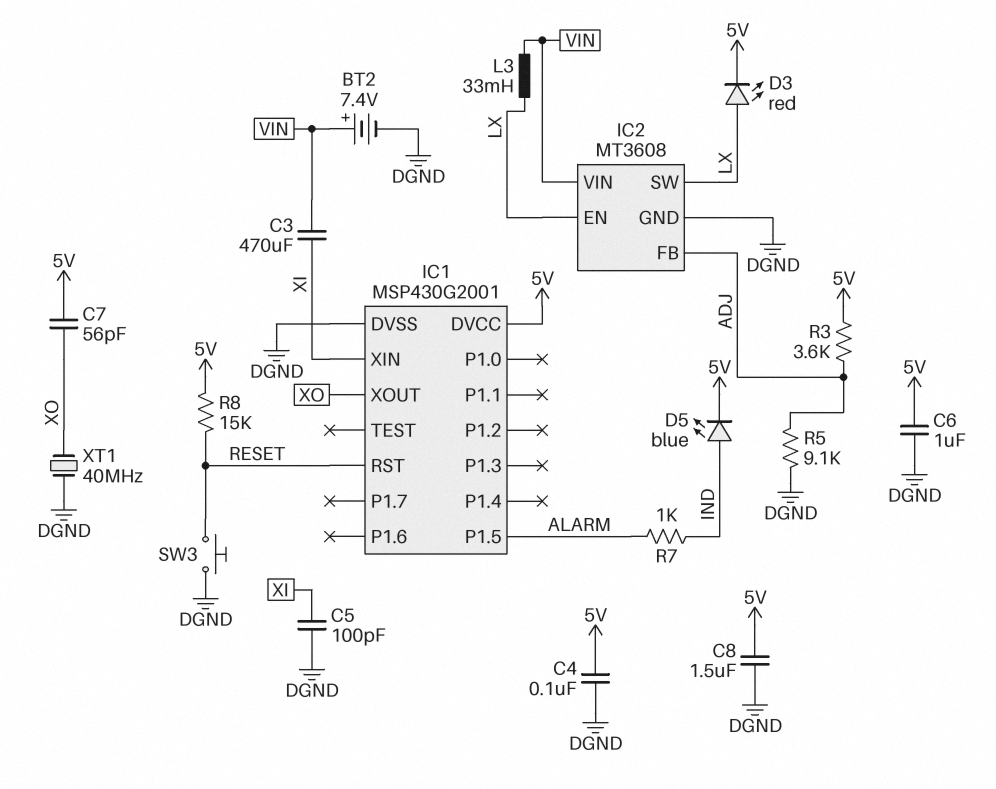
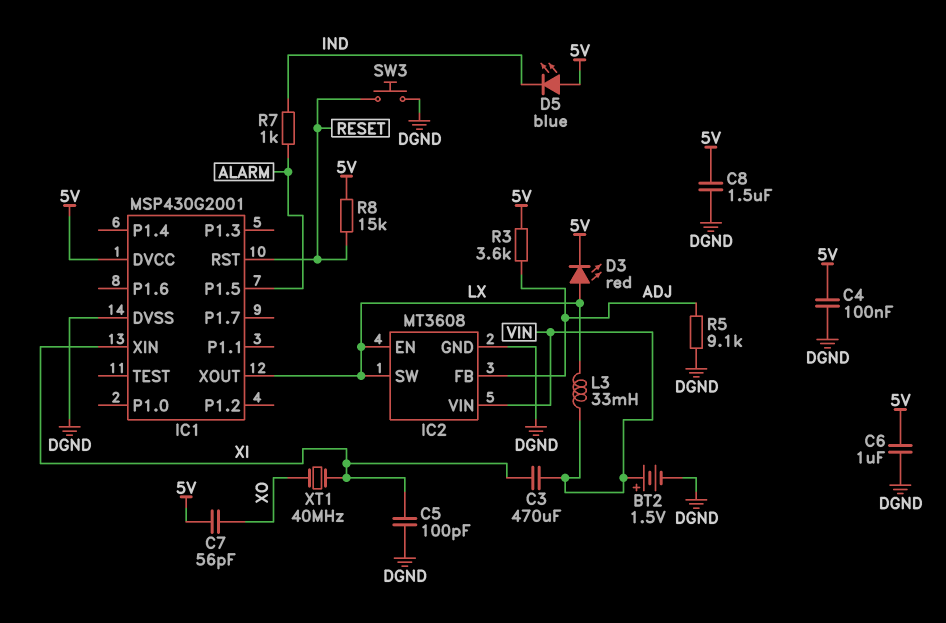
BT2: 7.4V (plus VIN, minus DGND) -> 1.5V (plus VIN, minus DGND)
D5: LED blue (A IND, K 5V) -> LED blue (A 5V, K IND)
IC1 pin XOUT: XO -> LX
XT1: 40MHz (DGND, XO) -> 40MHz (XI, XO)

